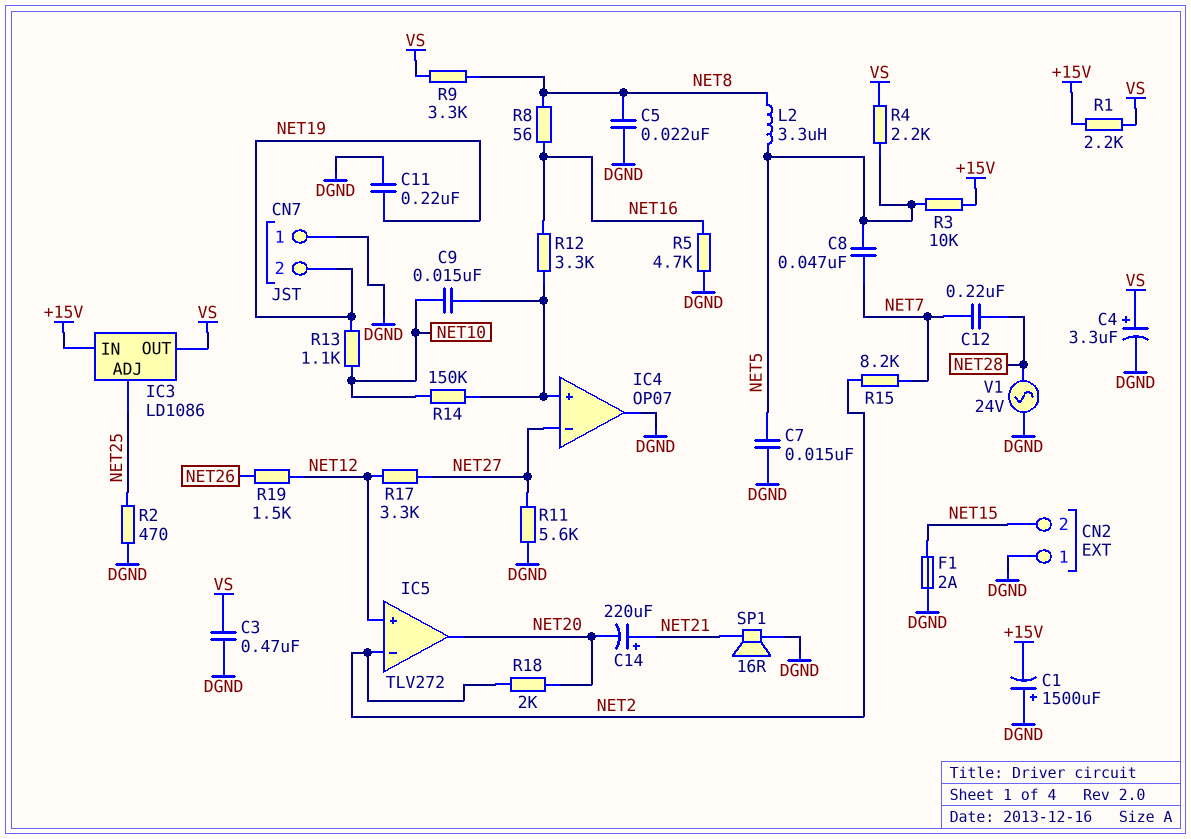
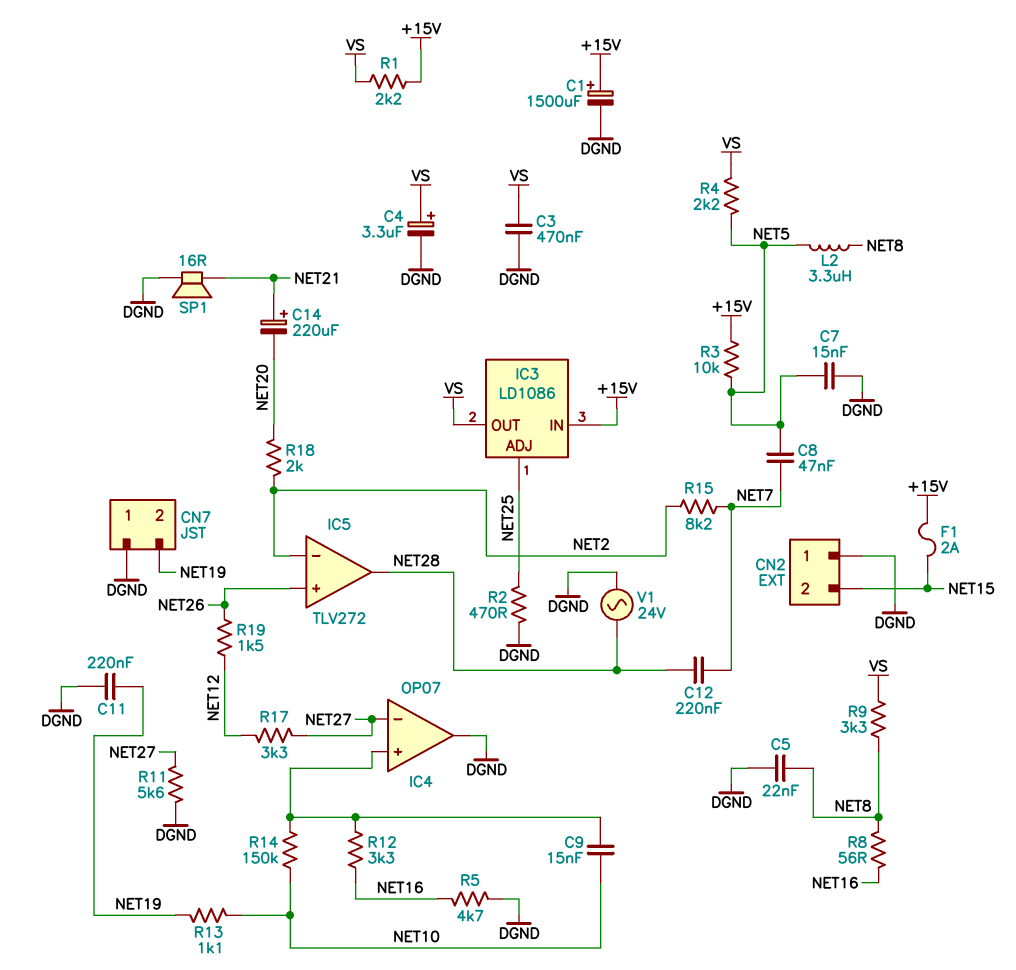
C1: 1500uF (plus DGND, minus +15V) -> 1500uF (plus +15V, minus DGND)
F1: 2A (DGND, NET15) -> 2A (+15V, NET15)
IC5 pin in+: NET12 -> NET26
IC5 pin out: NET20 -> NET28

